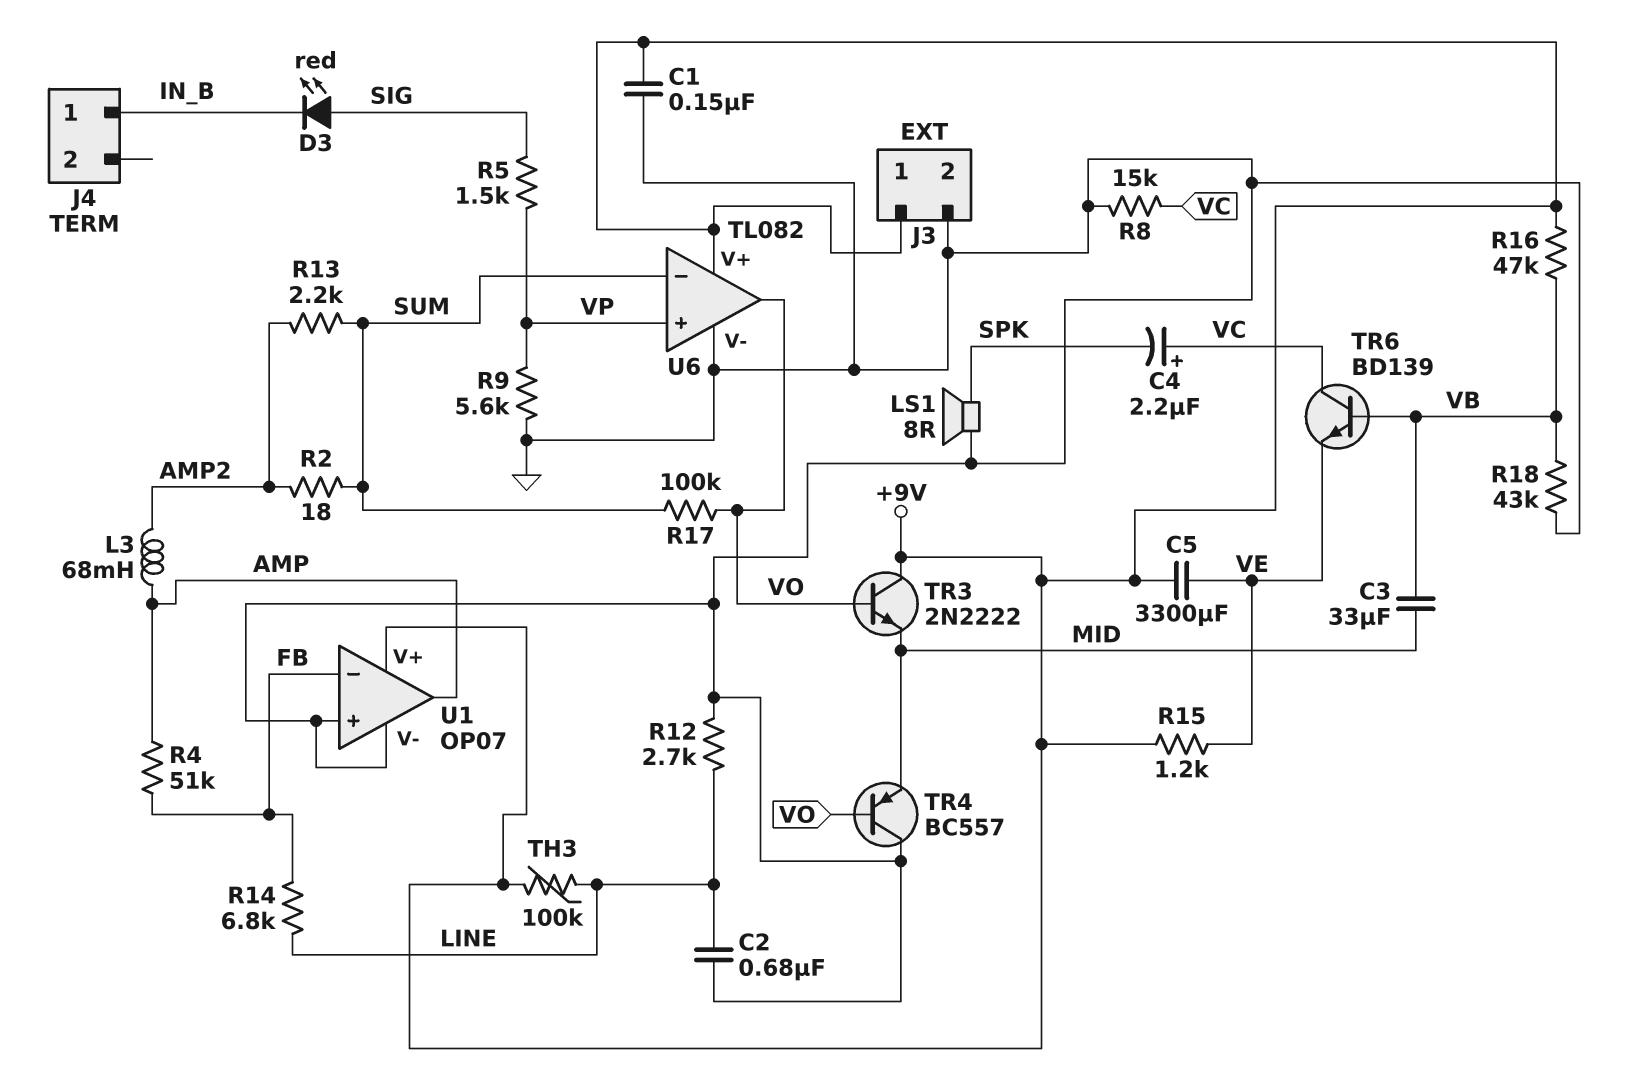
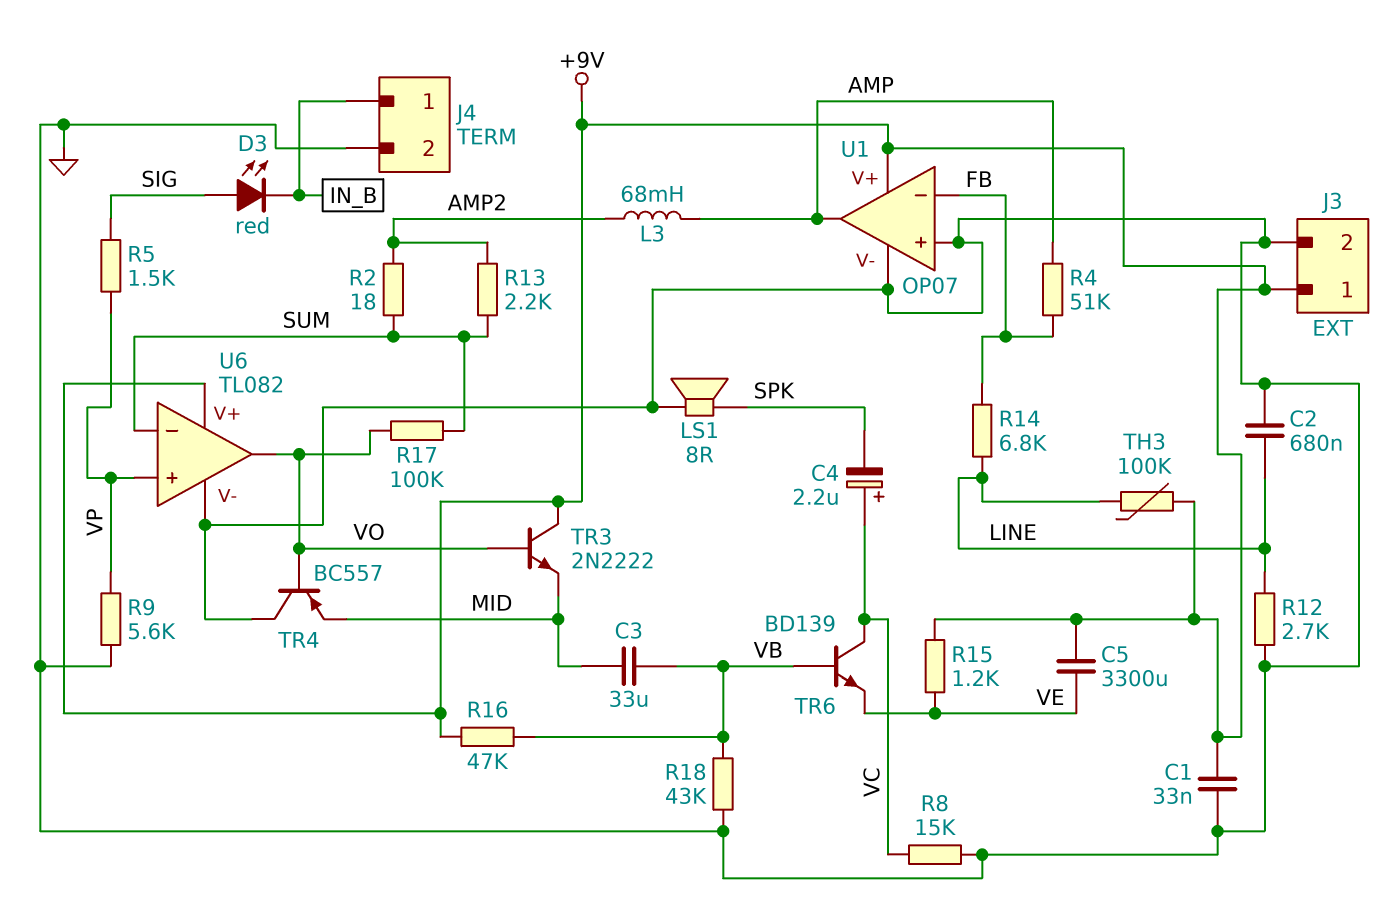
C1: 150nF (+9V, GND) -> 33nF (+9V, GND)
J4 pin 2: none -> GND

